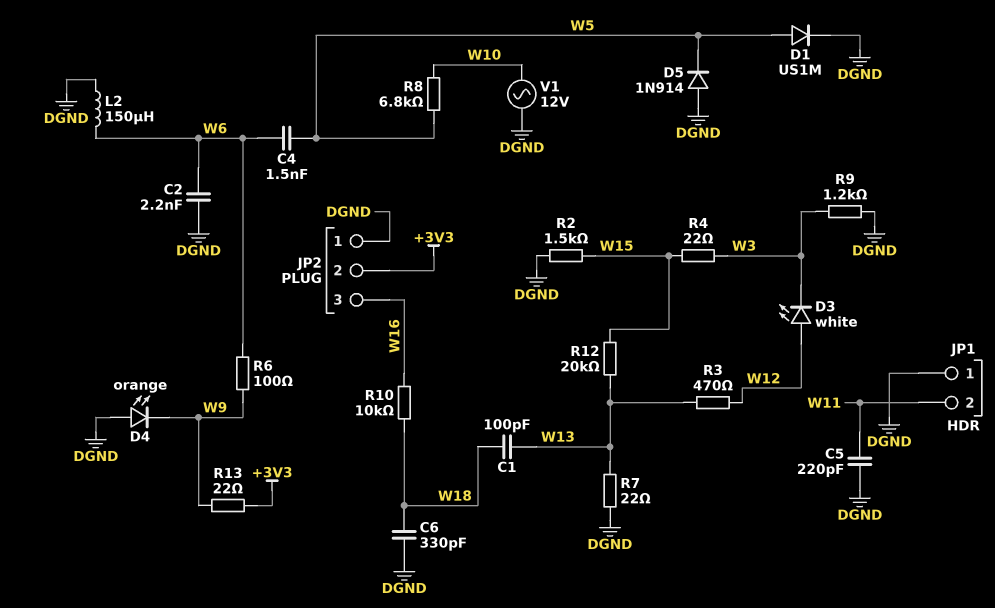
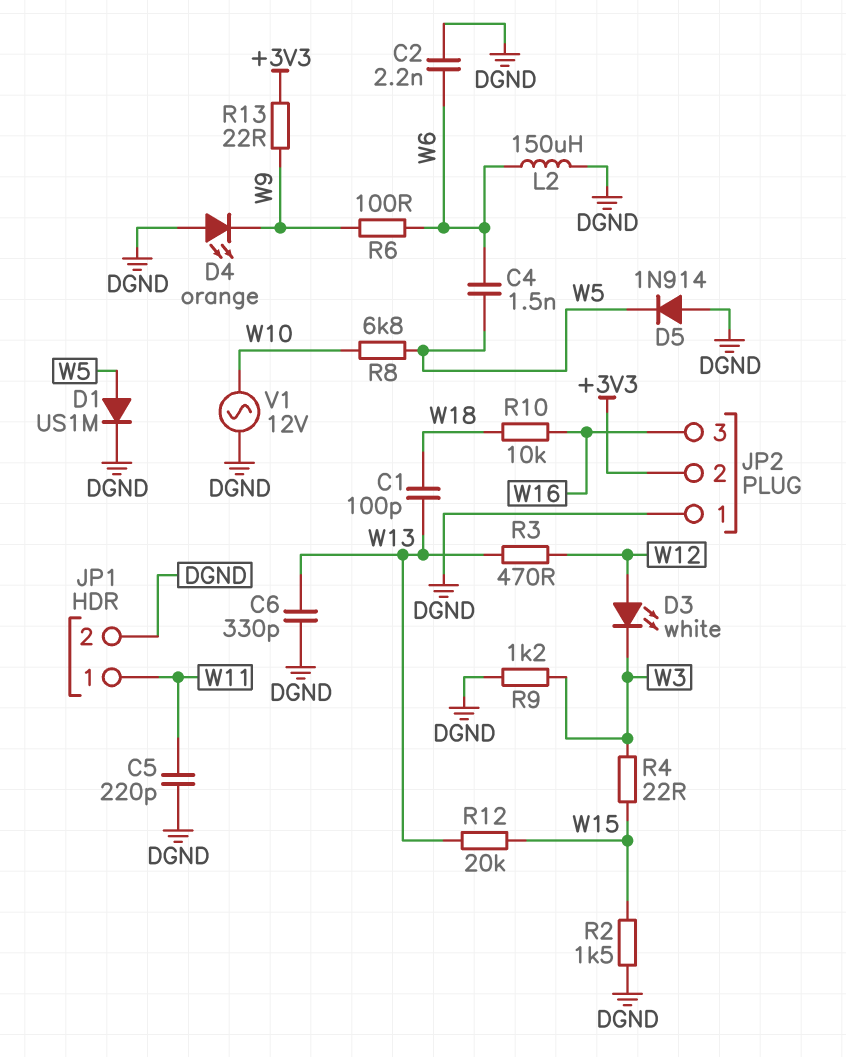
C6: 330pF (DGND, W18) -> 330pF (DGND, W13)
JP1 pin 1: DGND -> W11
JP1 pin 2: W11 -> DGND
R7: 22 (DGND, W13) -> none

